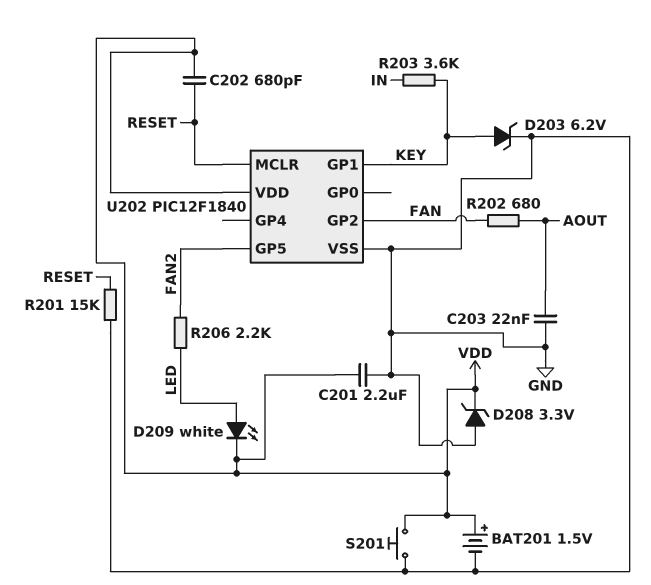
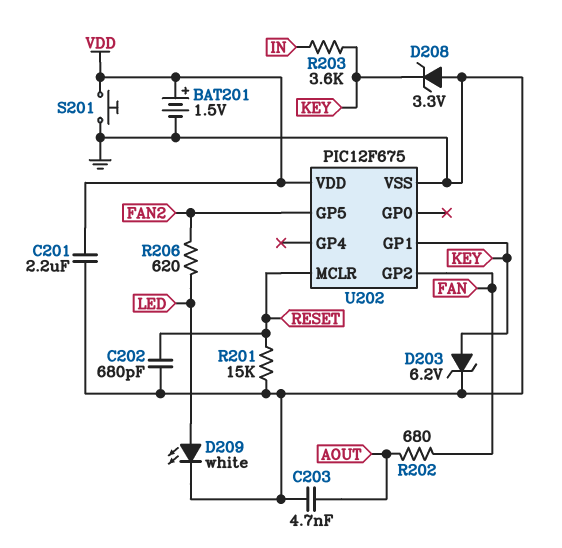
C202: 680pF (RESET, VDD) -> 680pF (GND, RESET)
C203: 22nF (AOUT, GND) -> 4.7nF (AOUT, GND)
D208: zener 3.3V (A GND, K VDD) -> zener 3.3V (A GND, K KEY)
D209: LED white (A LED, K VDD) -> LED white (A LED, K GND)
R206: 2.2k (FAN2, LED) -> 620 (FAN2, LED)
U202: PIC12F1840 -> PIC12F675

